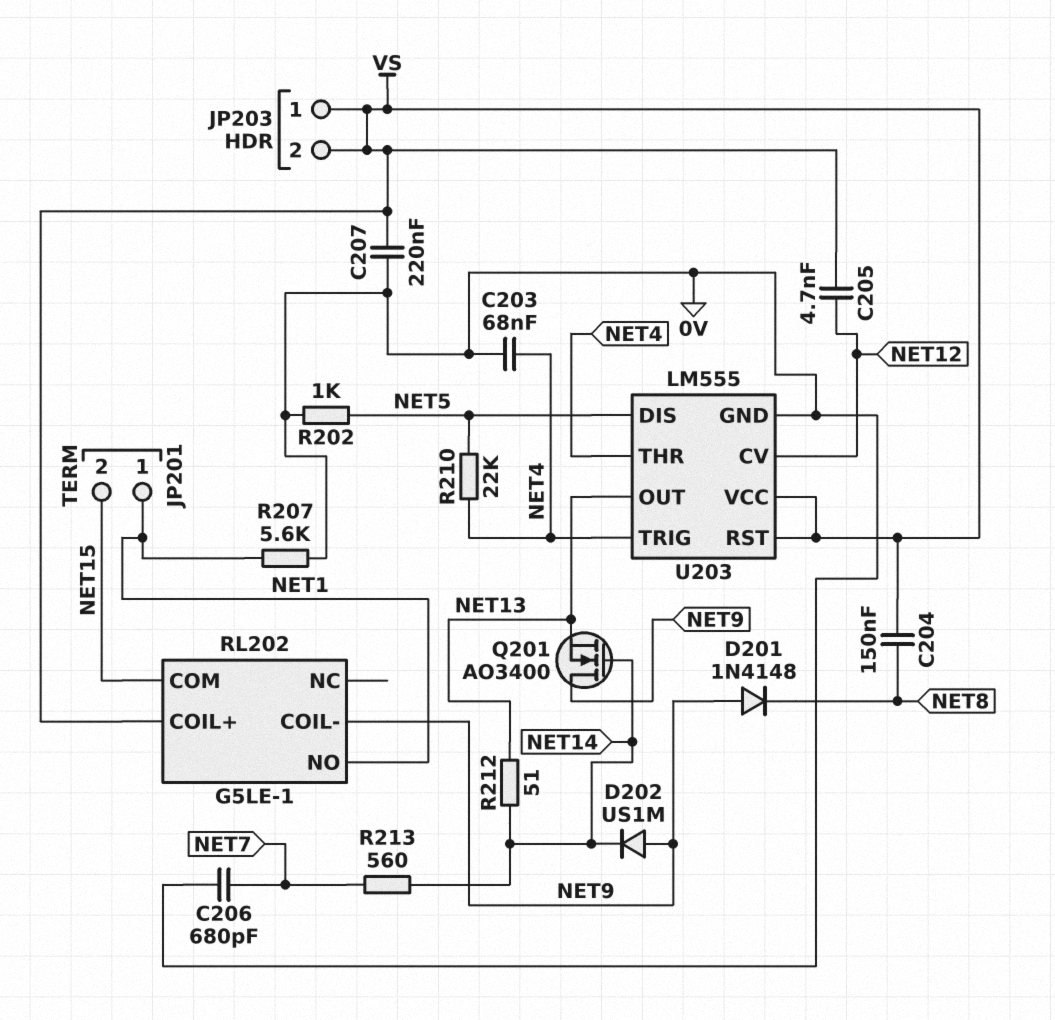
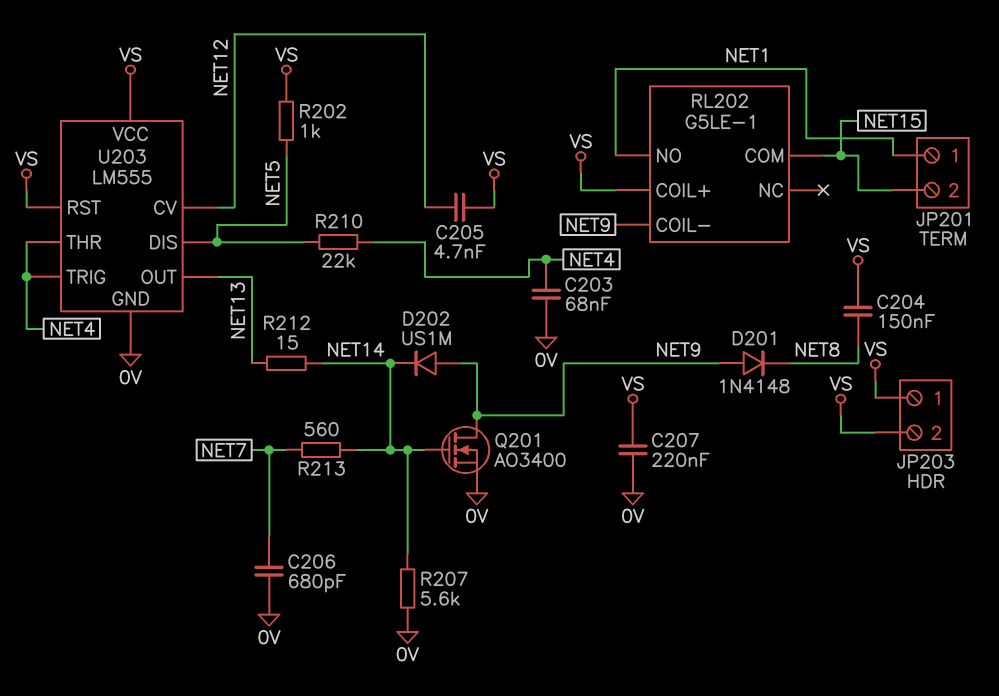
Q201: NMOS AO3400 (G NET14, D NET9, S NET13) -> NMOS AO3400 (G NET14, D NET9, S 0V)
R202: 1k (0V, NET5) -> 1k (NET5, VS)
R207: 5.6k (0V, NET1) -> 5.6k (0V, NET14)
R212: 51 (NET13, NET14) -> 15 (NET13, NET14)

